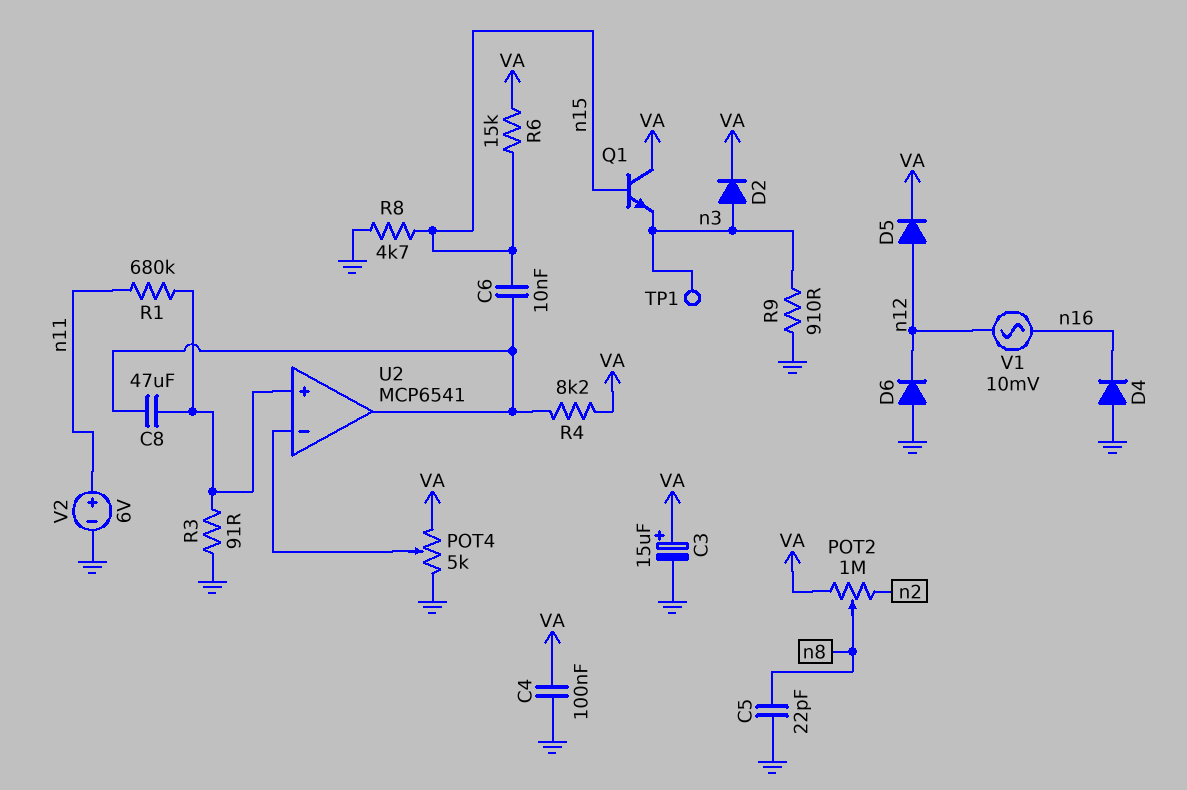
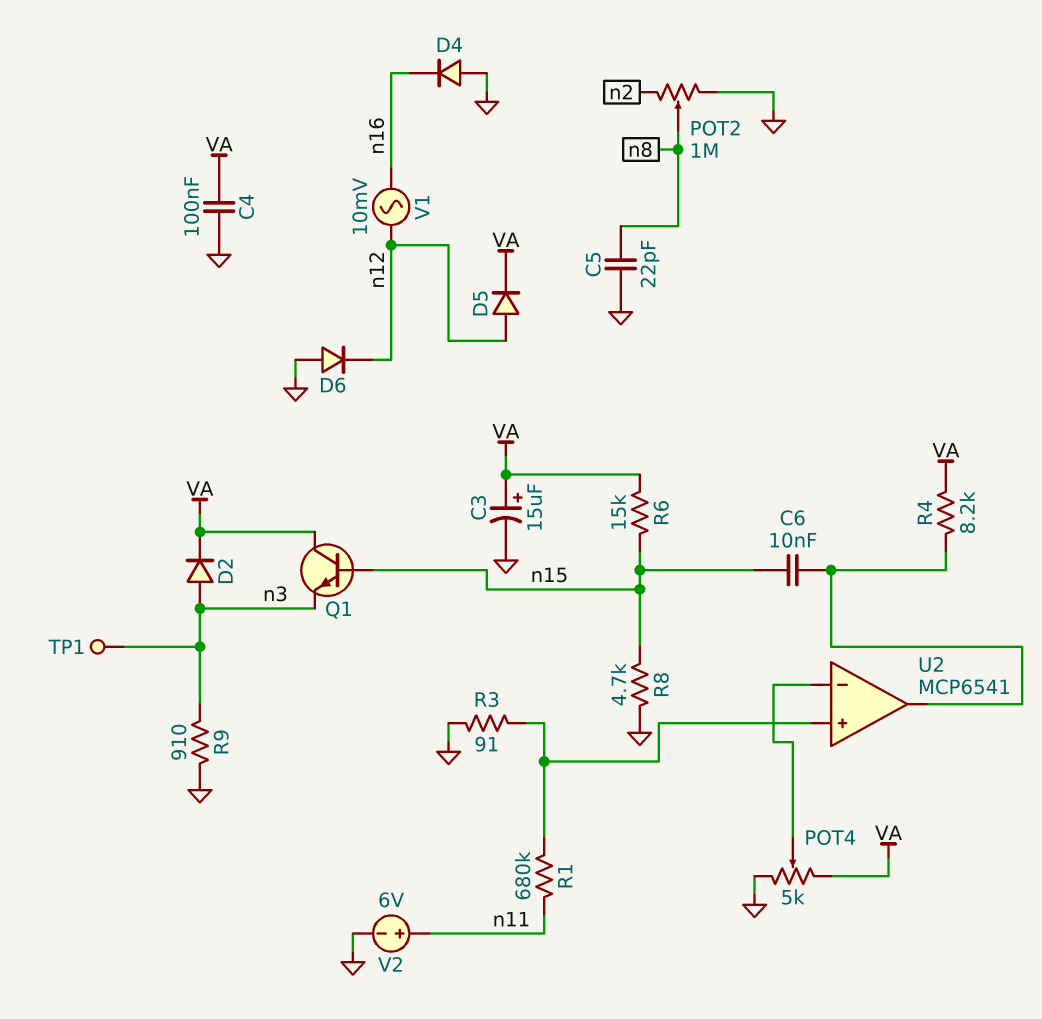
C8: 47uF (U2/in+, U2/out) -> none
POT2: 1M (VA, n2, wiper n8) -> 1M (GND, n2, wiper n8)

